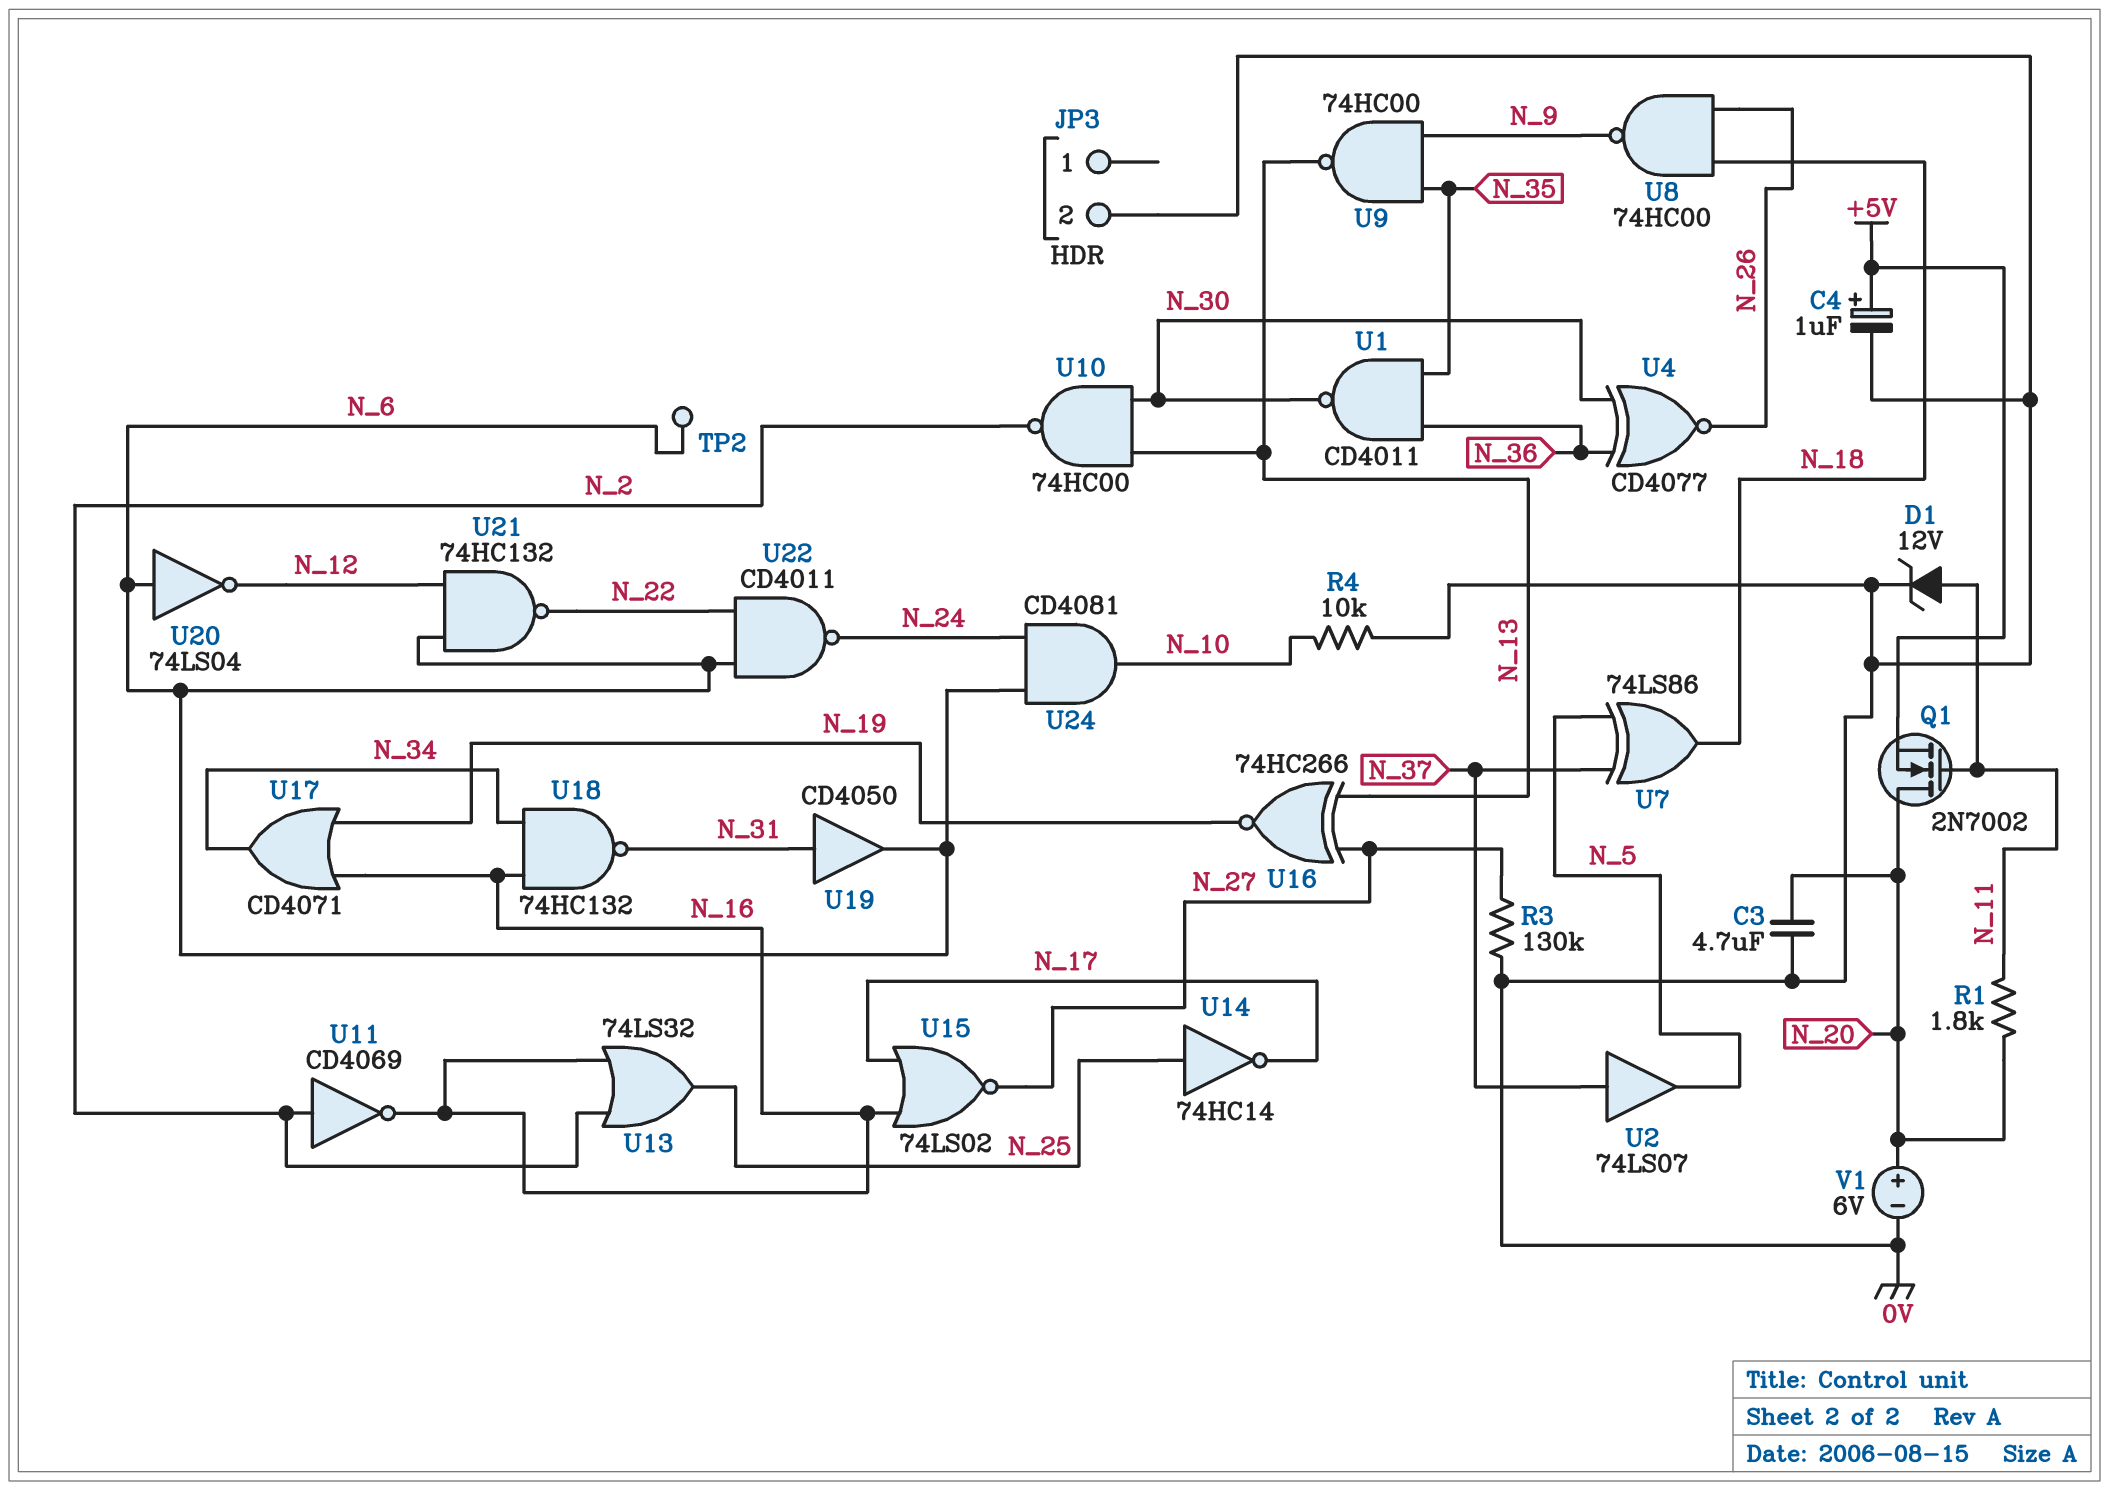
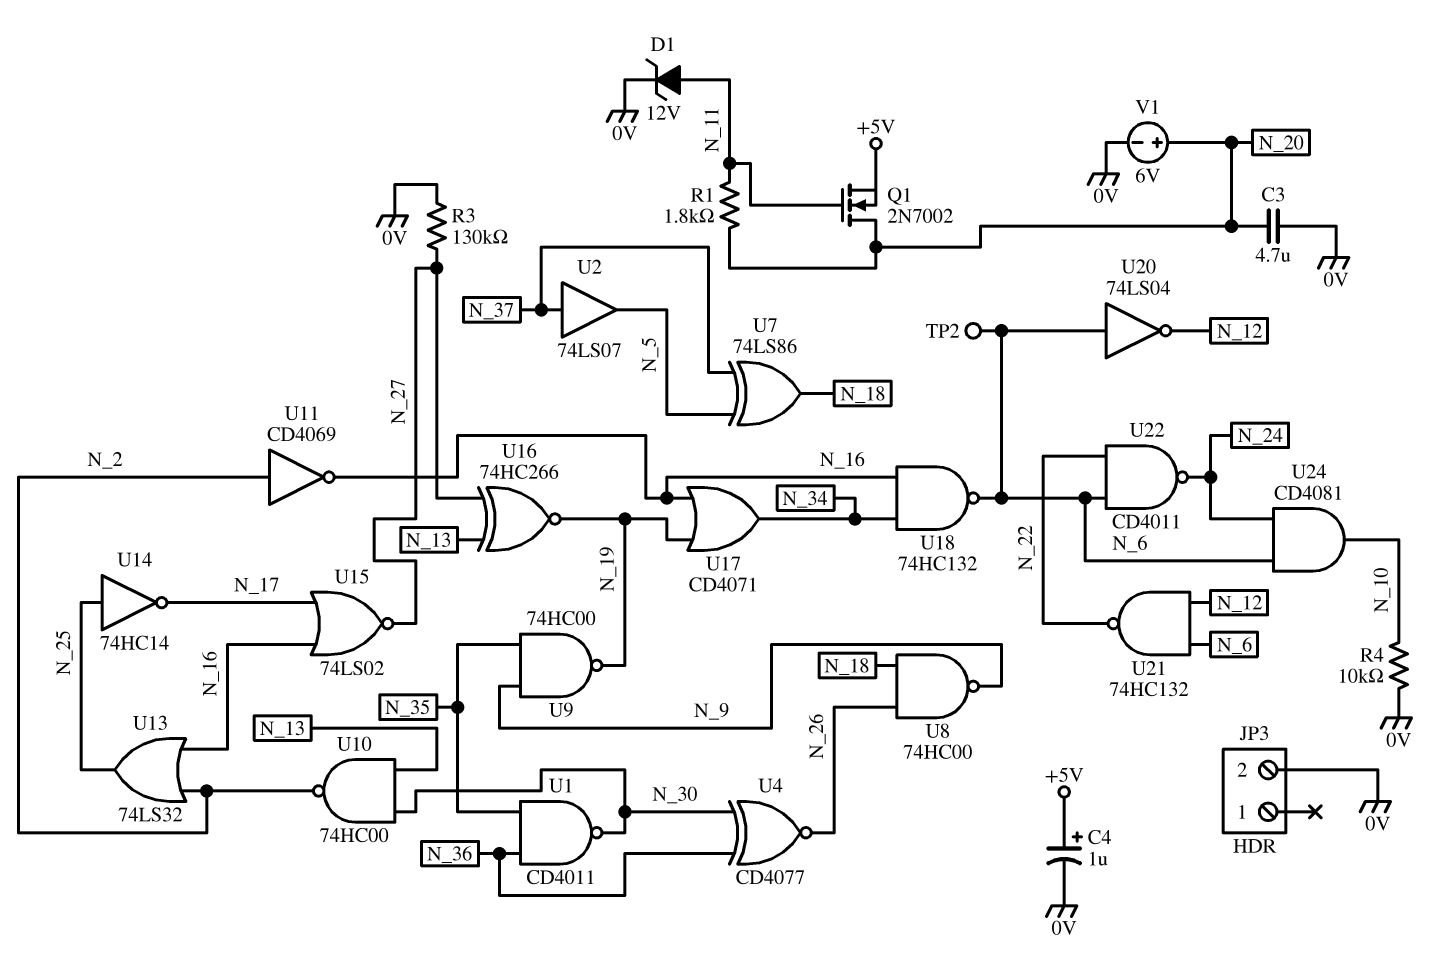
U9: NAND 74HC00 (in N_9, in N_35, out N_13) -> NAND 74HC00 (in N_9, in N_35, out N_19)
U18: NAND 74HC132 (in N_16, in N_34, out N_31) -> NAND 74HC132 (in N_16, in N_34, out N_6)
U19: buffer CD4050 (in N_31, out N_6) -> none

